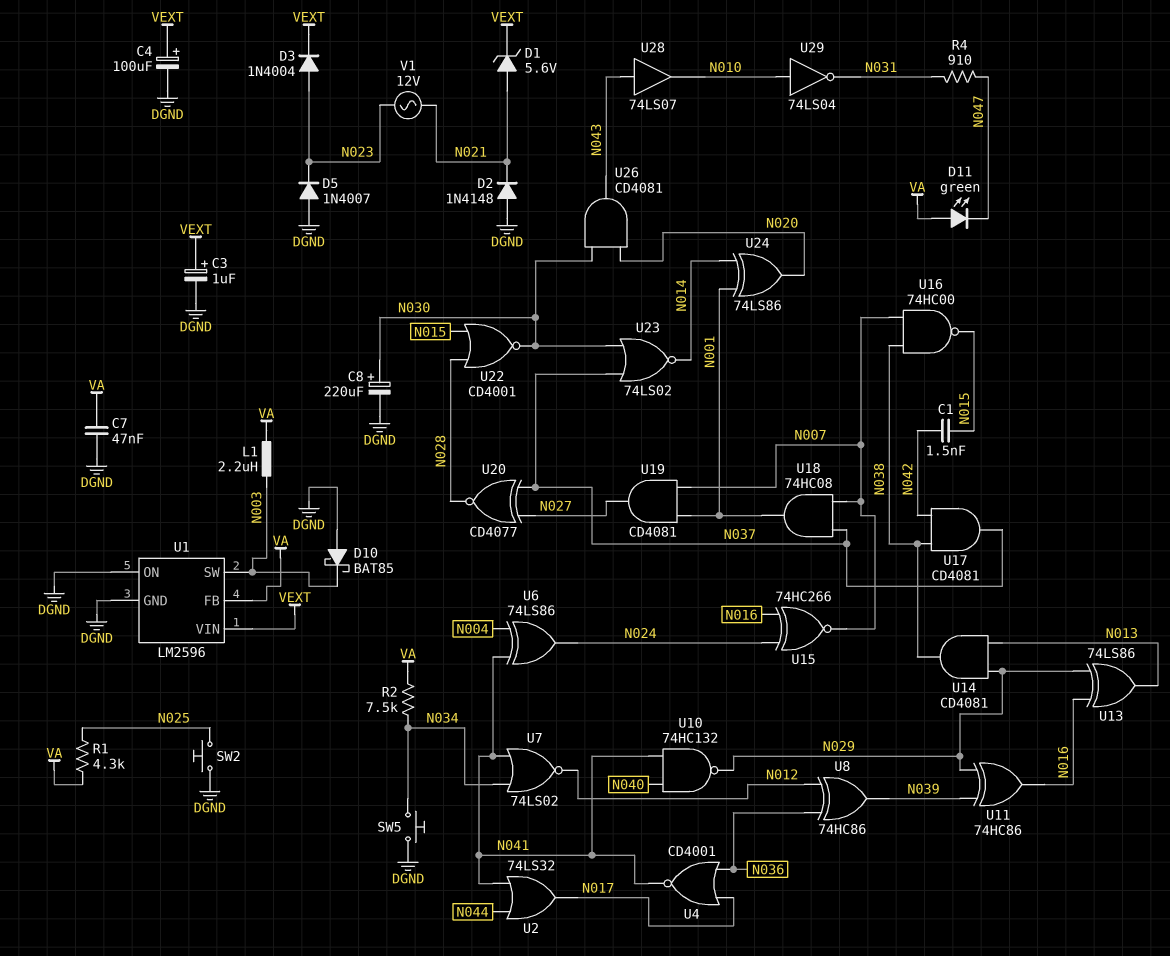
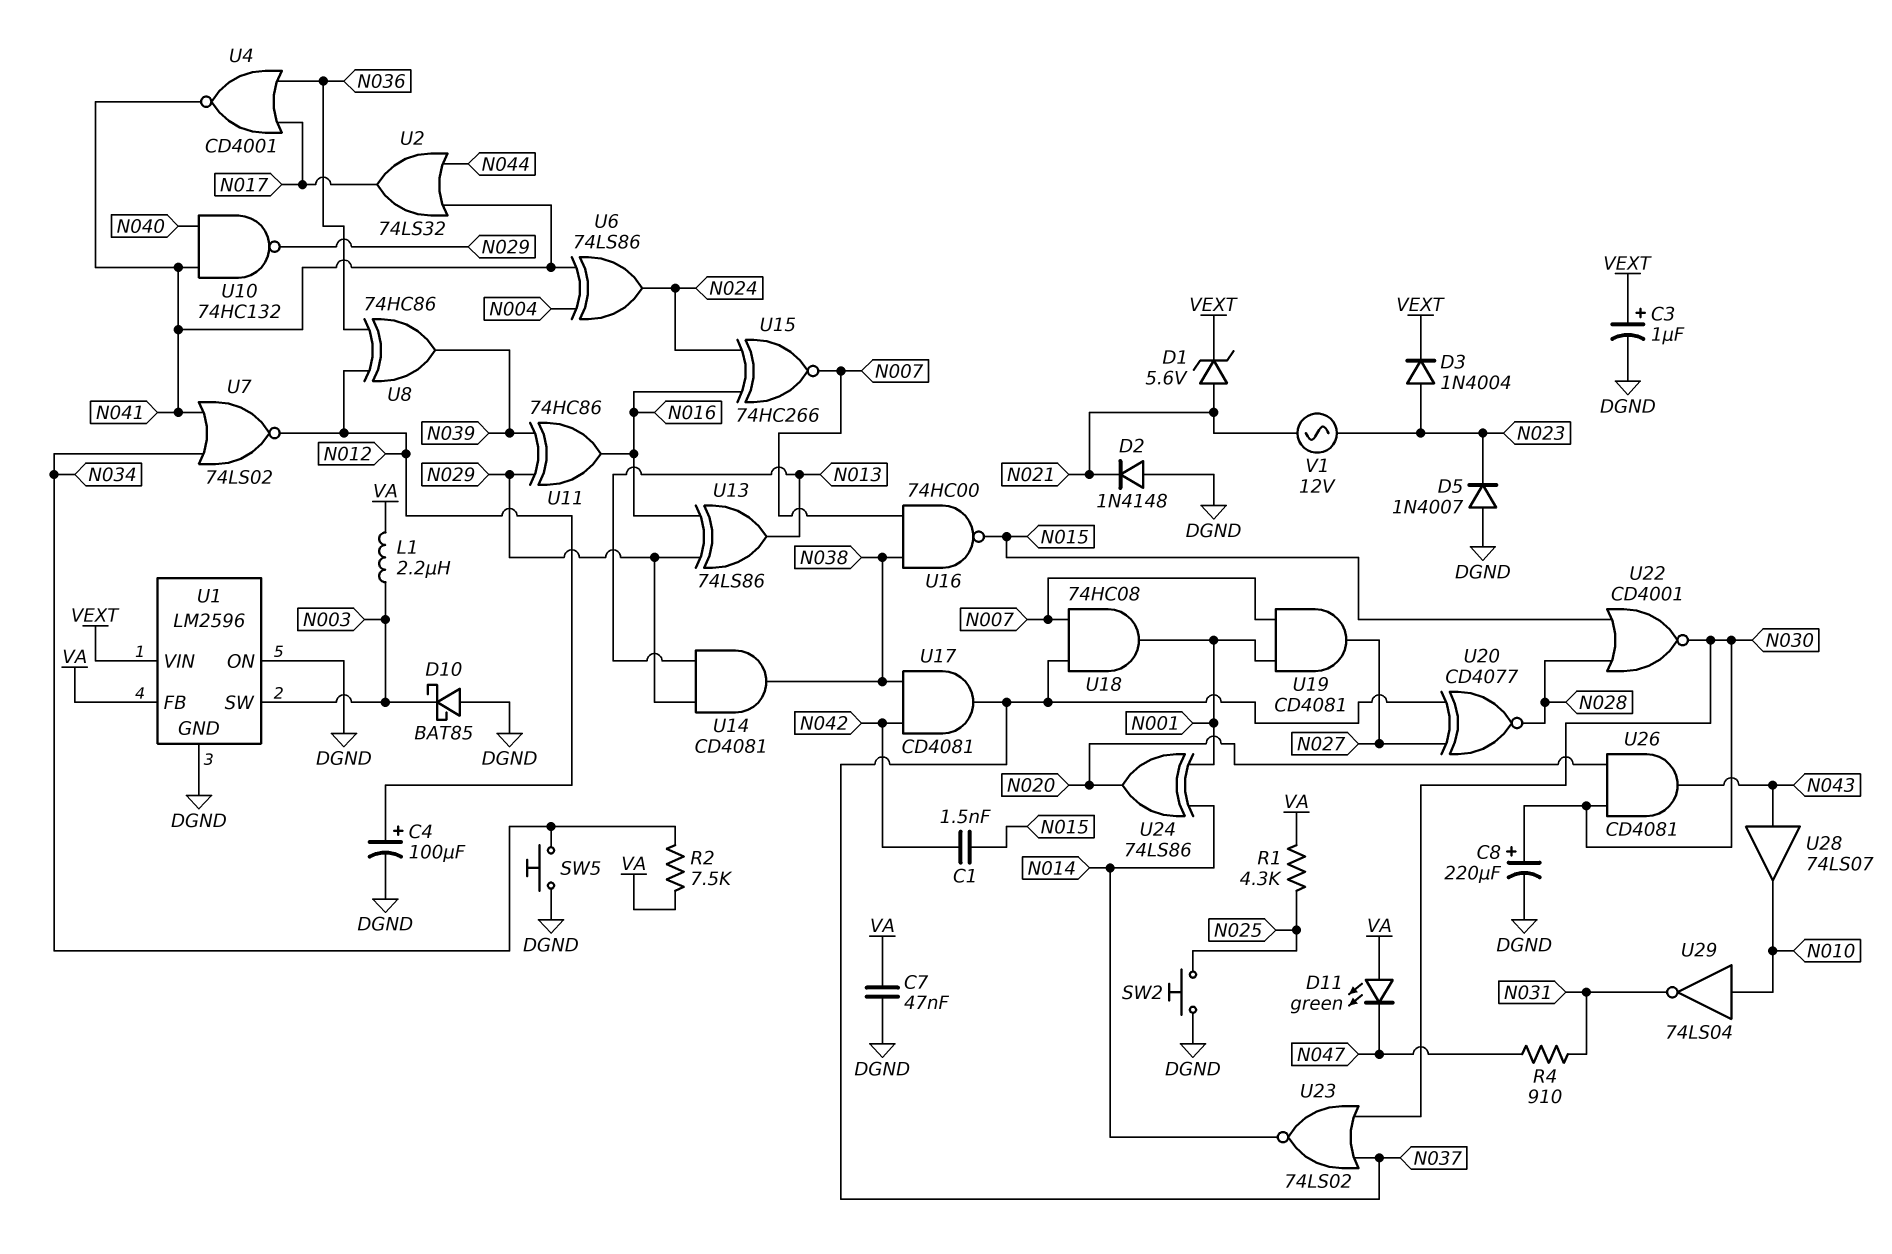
C4: 100uF (plus VEXT, minus DGND) -> 100uF (plus N012, minus DGND)

